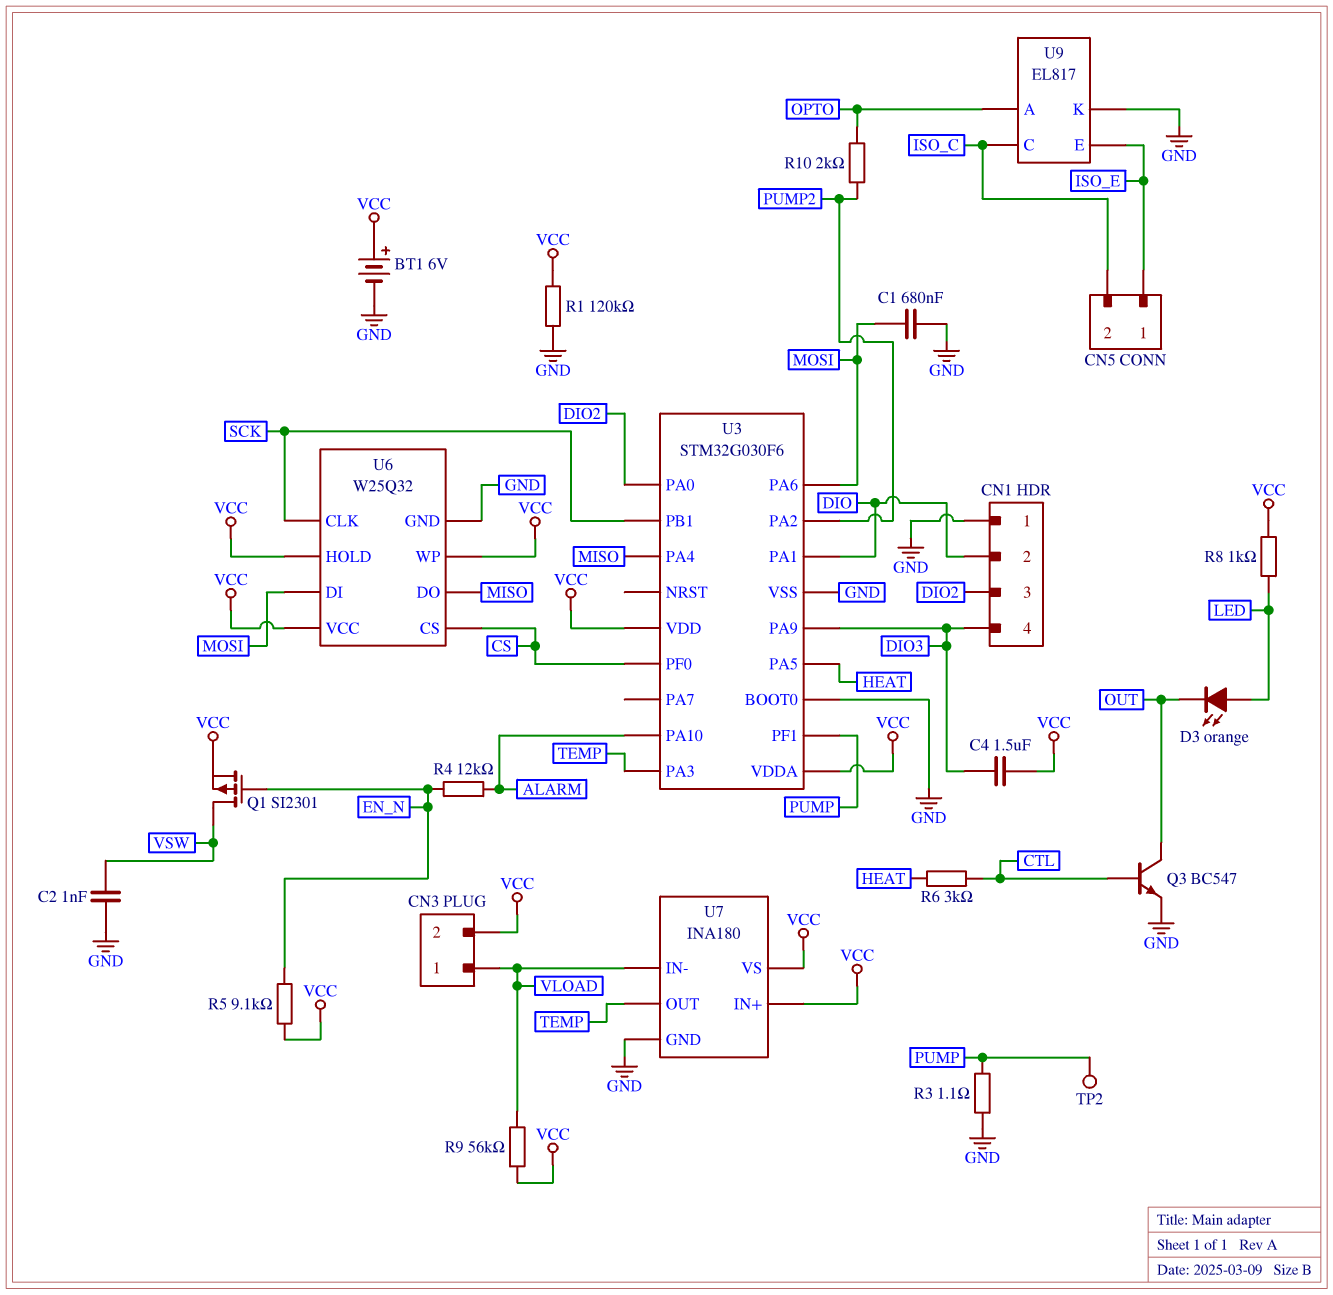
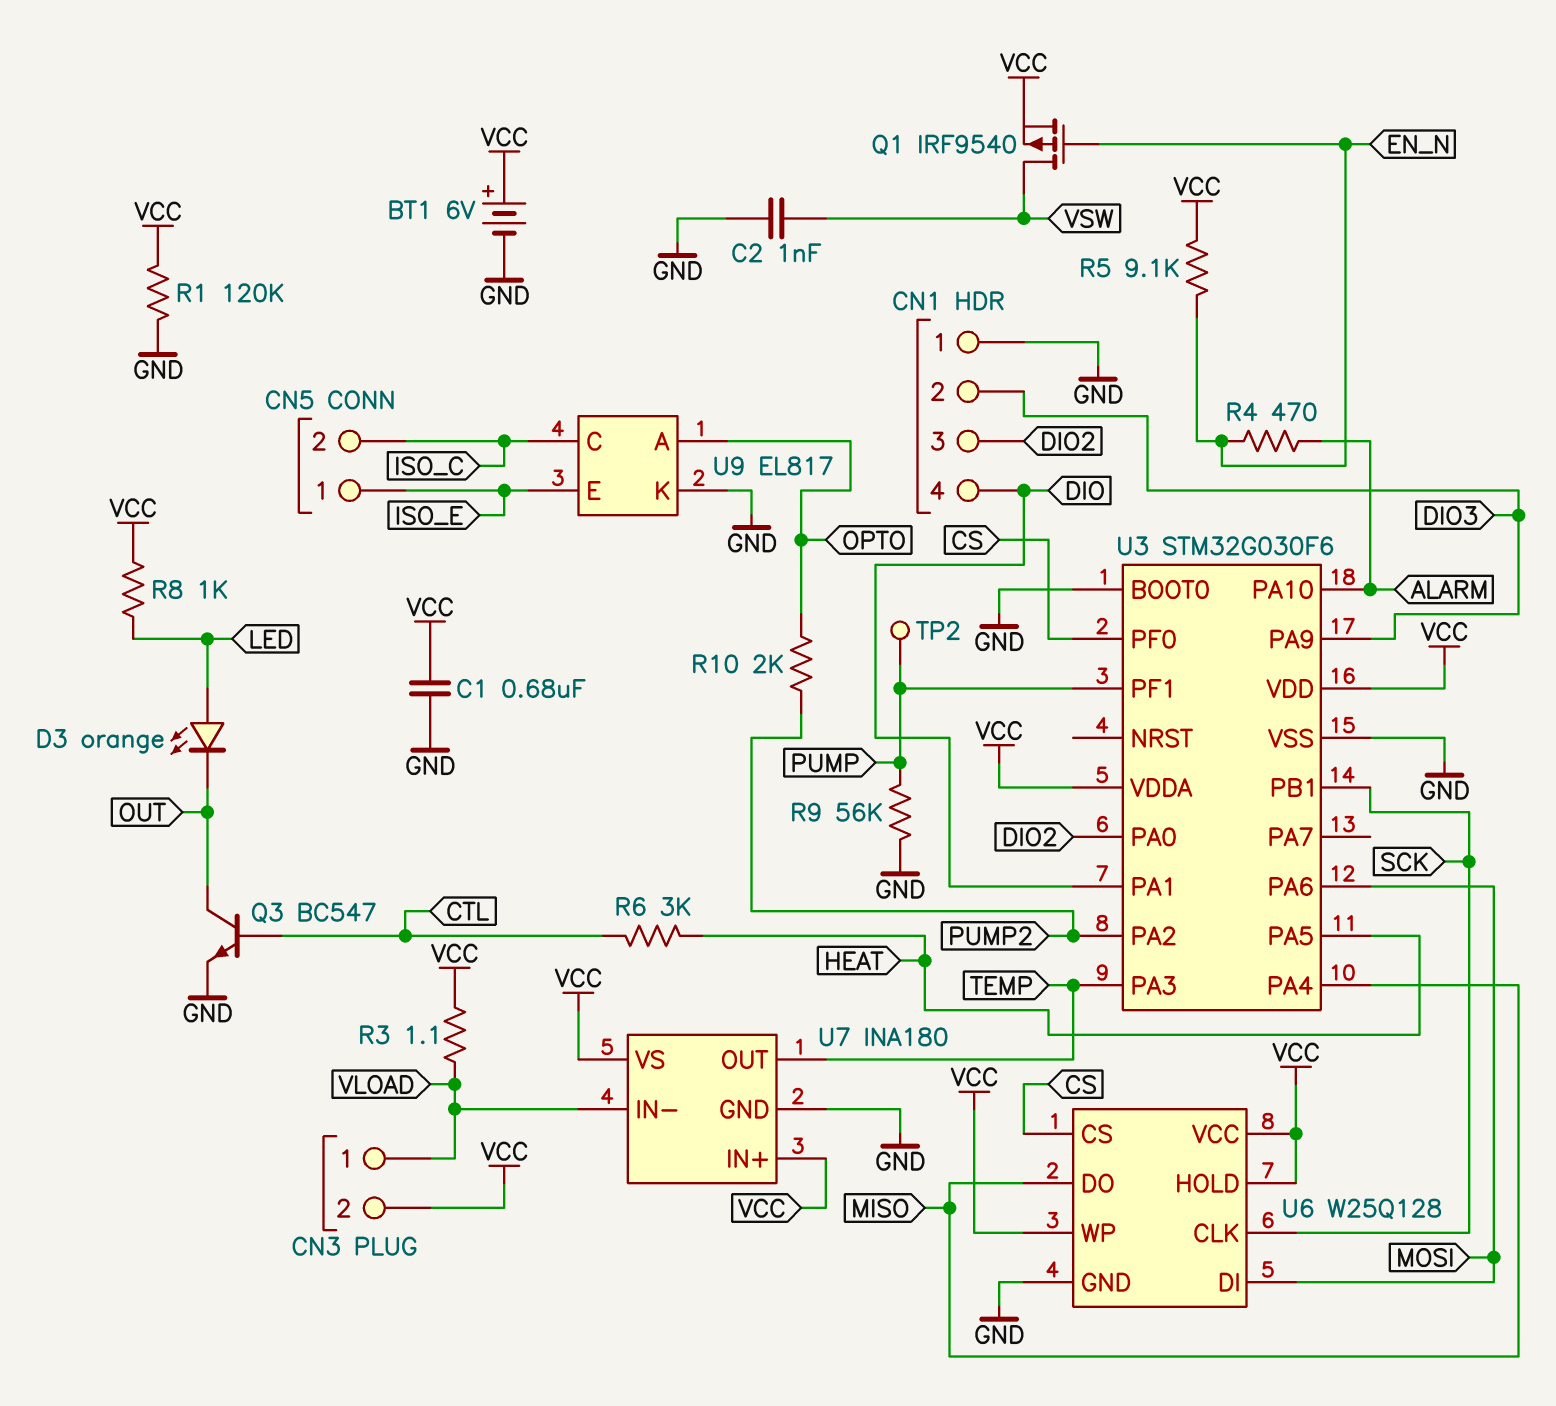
C1: 680nF (GND, MOSI) -> 680nF (GND, VCC)
C4: 1.5uF (DIO3, VCC) -> none
CN1 pin 2: DIO -> DIO3
CN1 pin 4: DIO3 -> DIO
Q1: PMOS SI2301 (G EN_N, D VSW, S VCC) -> PMOS IRF9540 (G EN_N, D VSW, S VCC)
R3: 1.1 (GND, PUMP) -> 1.1 (VCC, VLOAD)
R4: 12k (ALARM, EN_N) -> 470 (ALARM, EN_N)
R9: 56k (VCC, VLOAD) -> 56k (GND, PUMP)
U6: W25Q32 -> W25Q128

